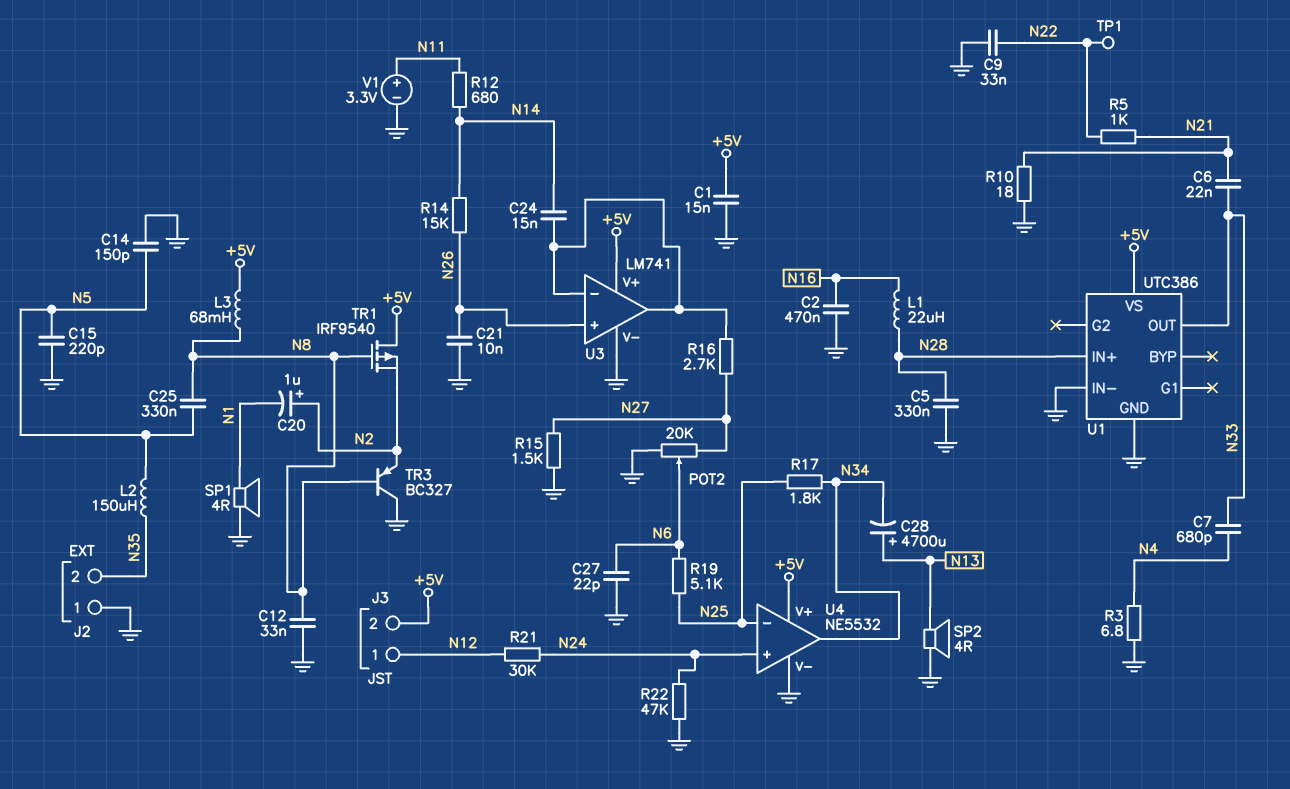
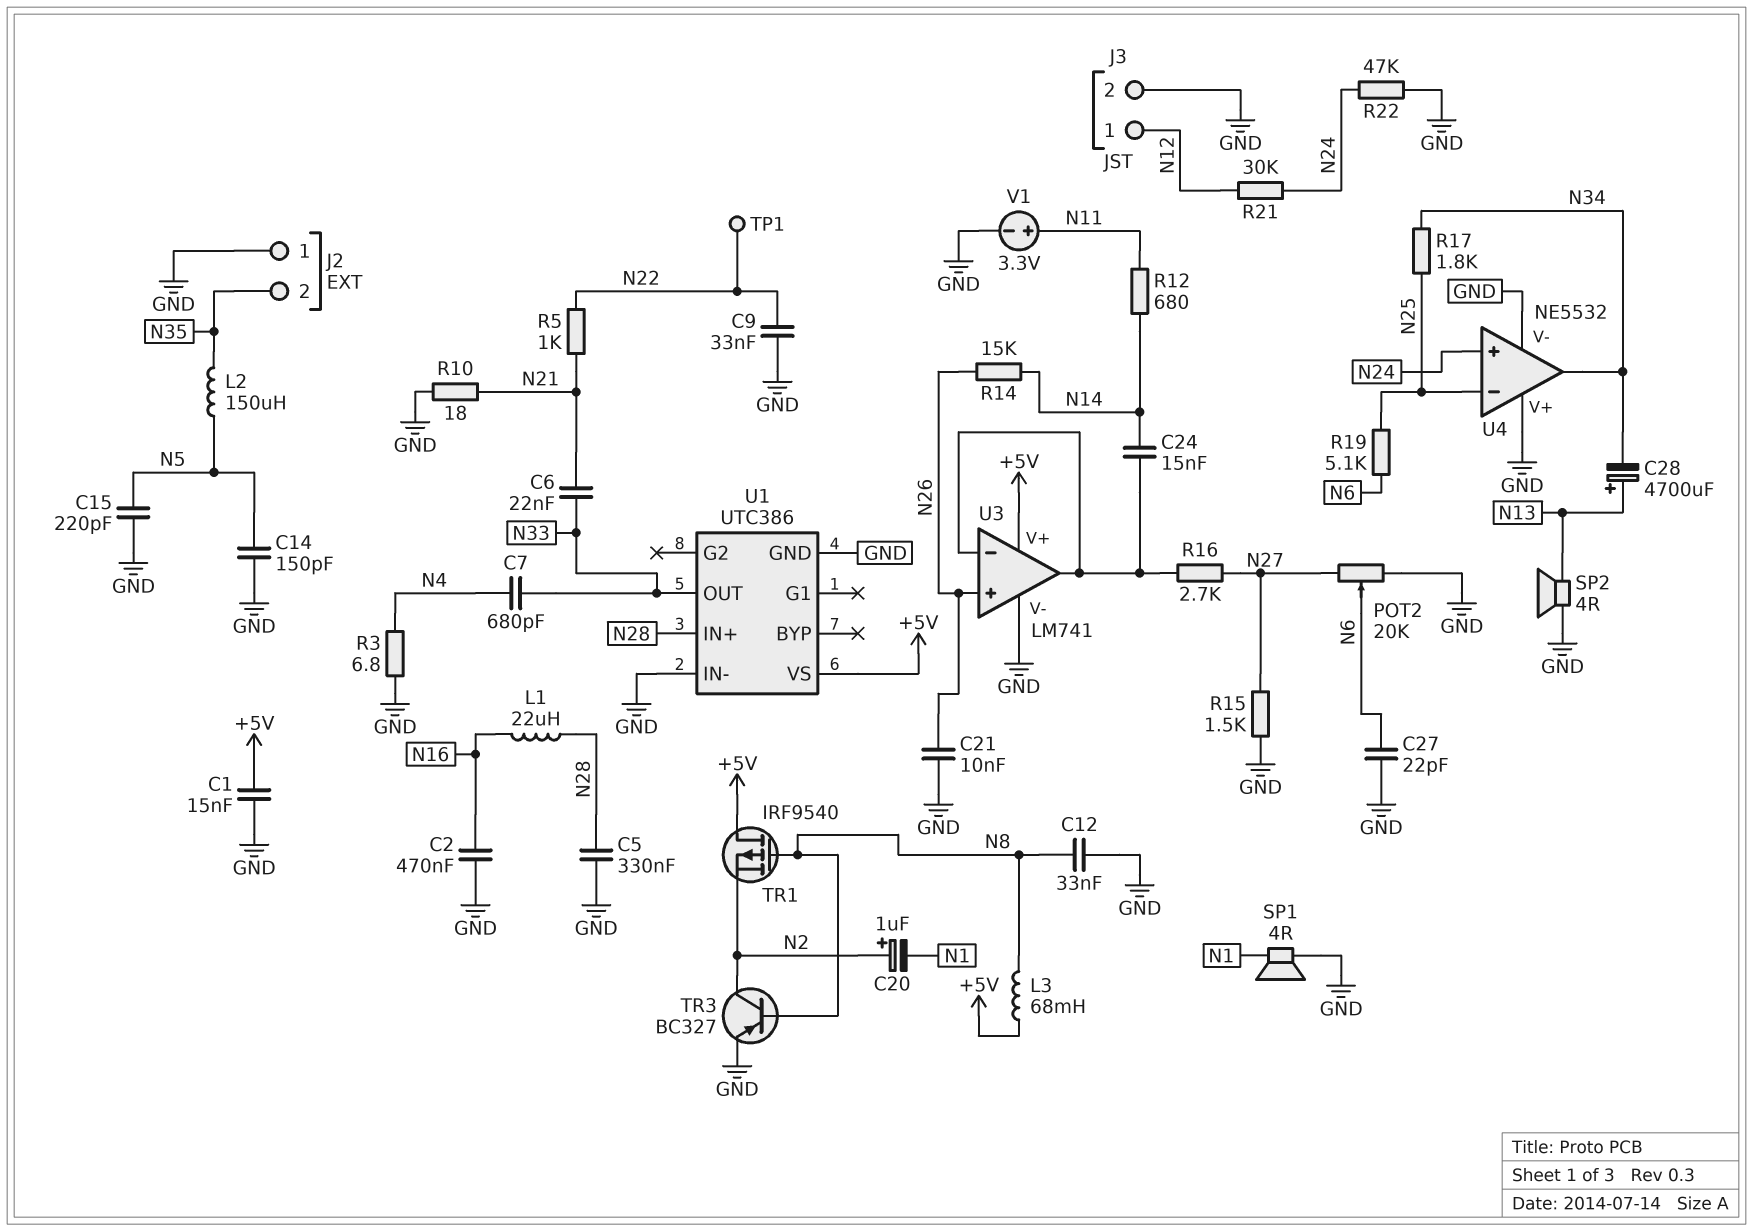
C25: 330nF (N5, N8) -> none
J3 pin 2: +5V -> GND
TR3: PNP BC327 (B N8, C GND, E N2) -> PNP BC327 (B N8, C N2, E GND)
U4 pin V+: +5V -> GND

